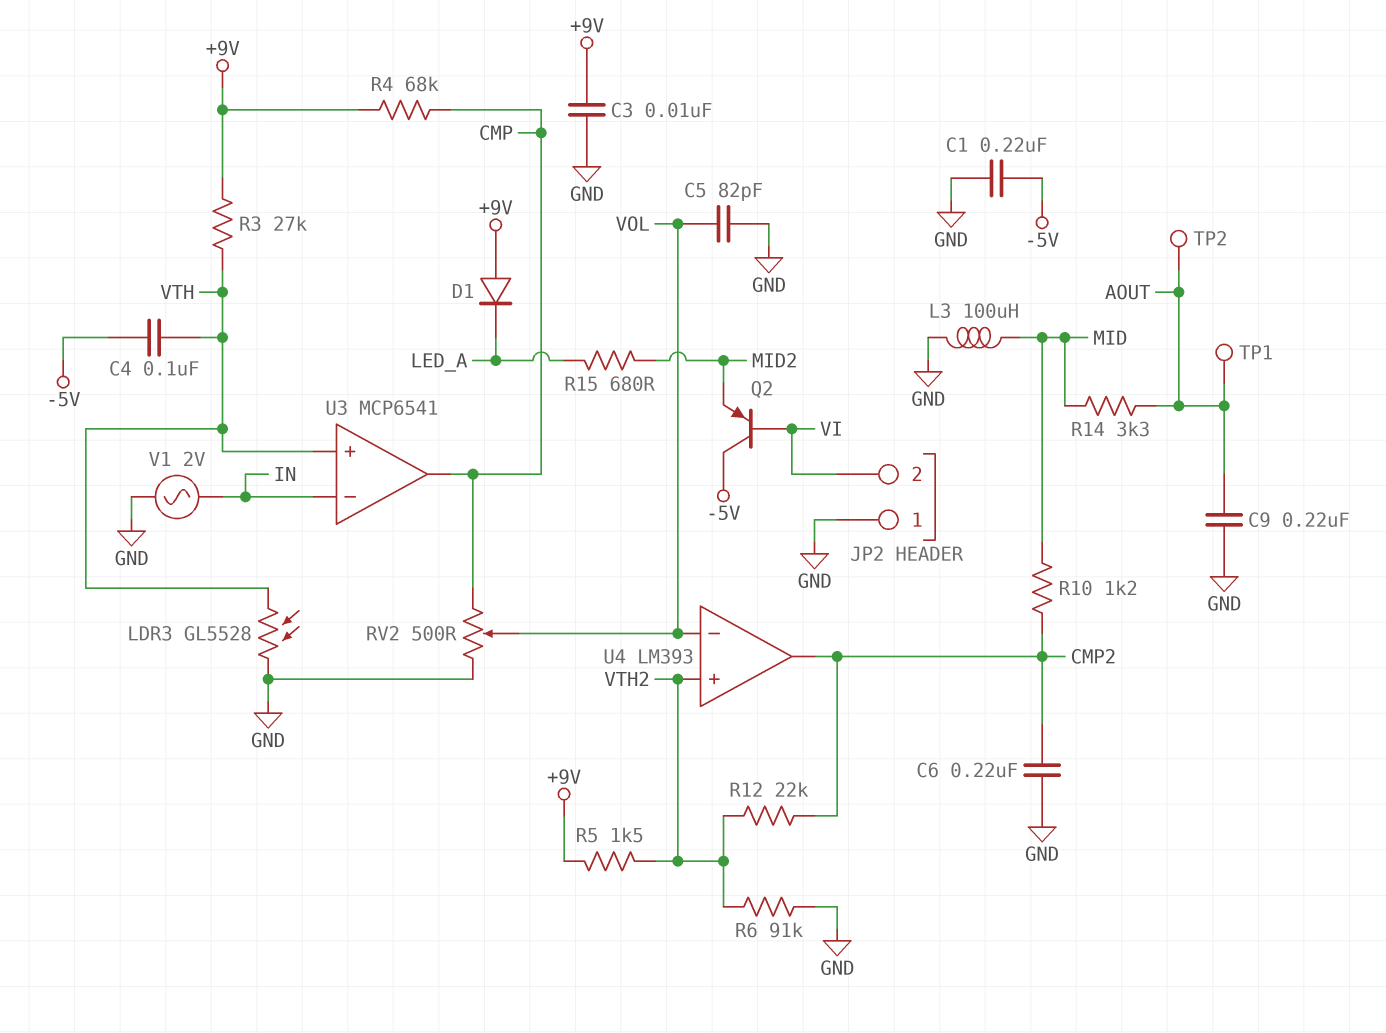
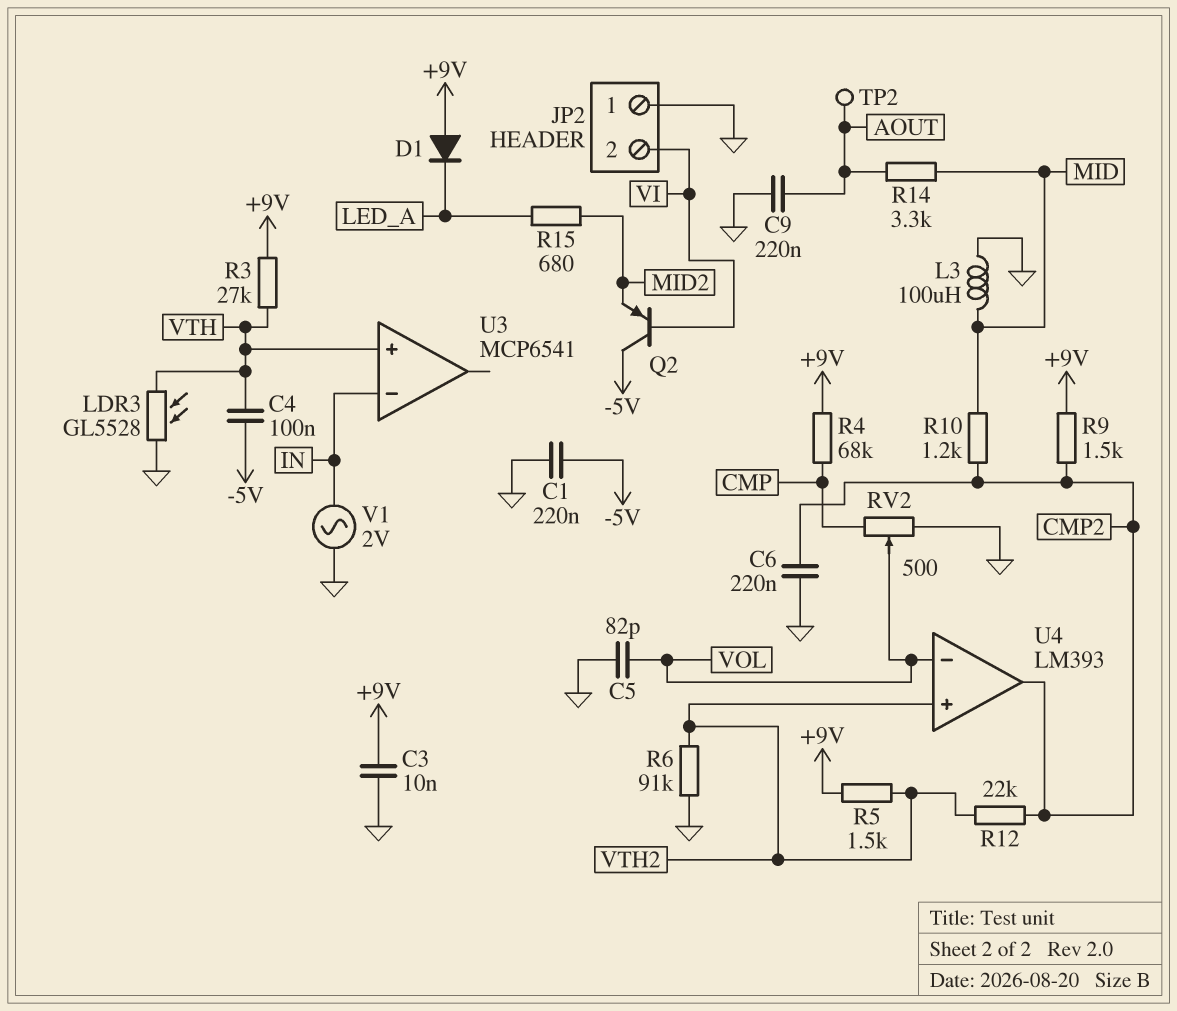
R9: none -> 1.5k (+9V, CMP2)
TP1: test point (AOUT) -> none
U3 pin out: CMP -> none

